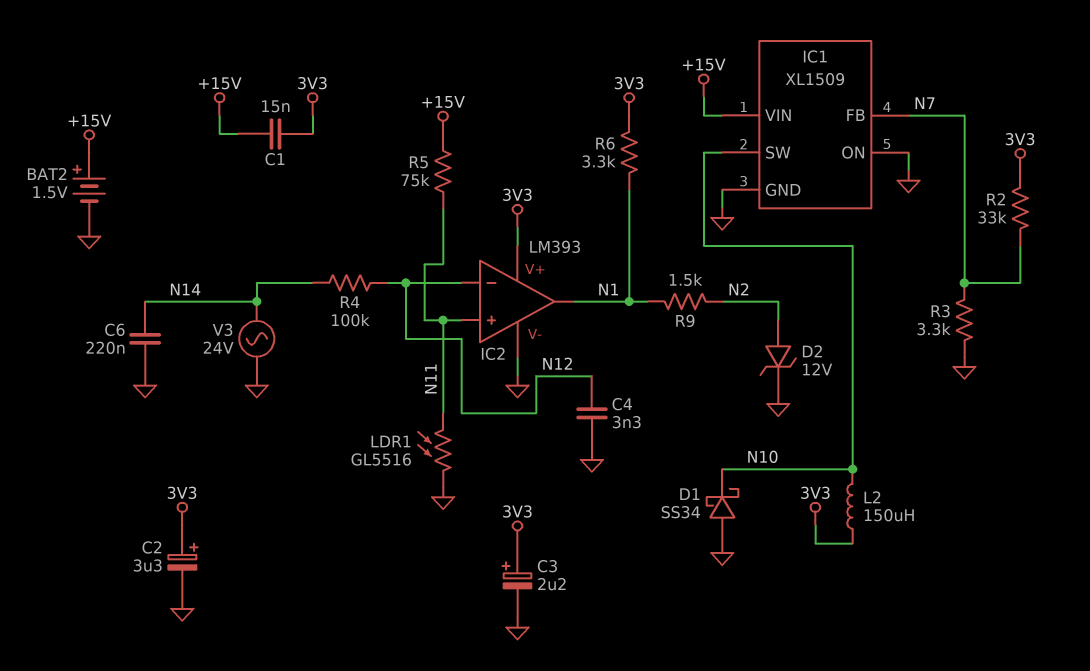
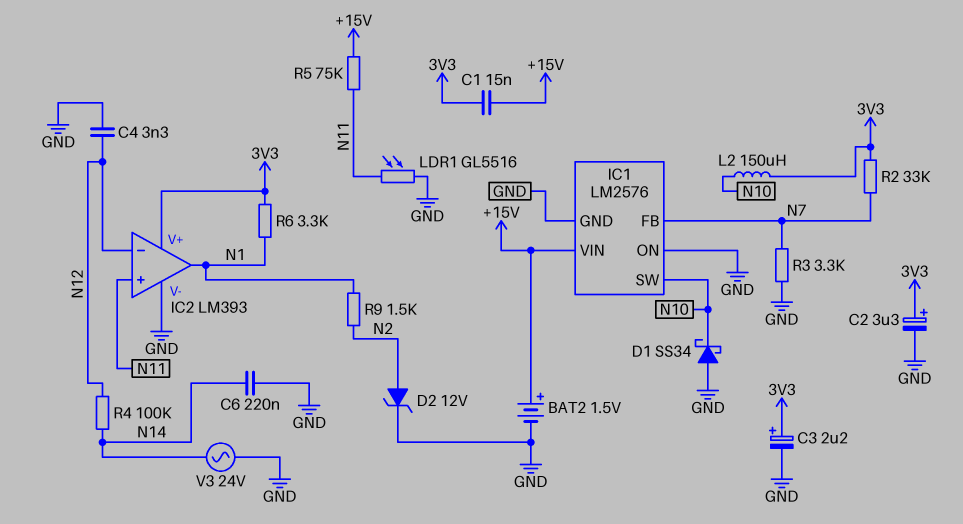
IC1: XL1509 -> LM2576

